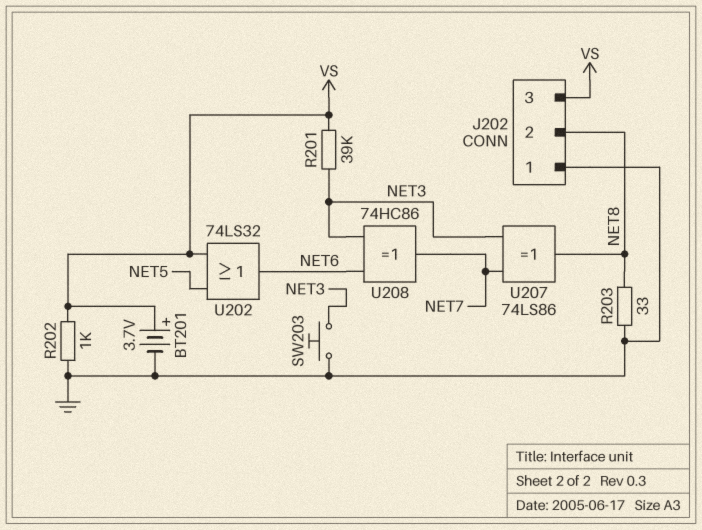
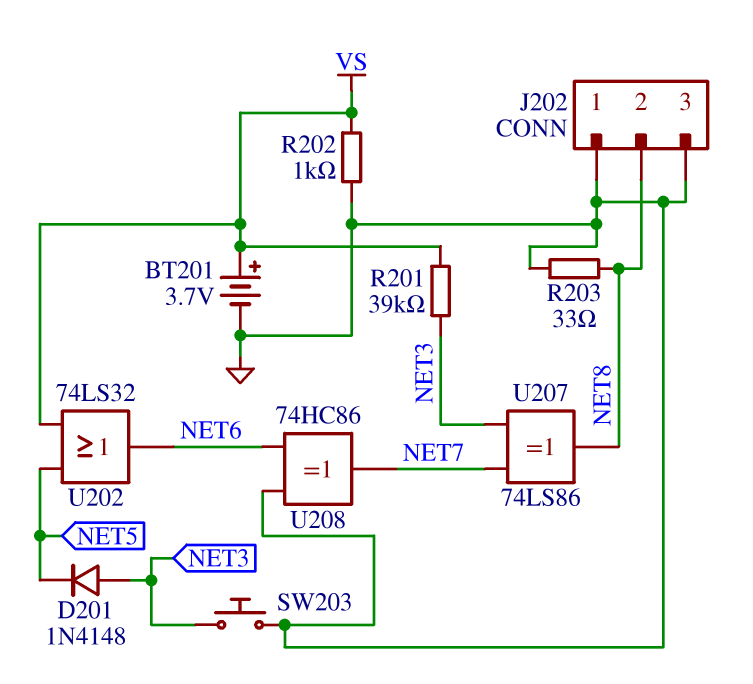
D201: none -> diode 1N4148 (A NET3, K NET5)
J202 pin 3: VS -> GND
U208: XOR 74HC86 (in NET3, in NET6, out NET7) -> XOR 74HC86 (in GND, in NET6, out NET7)

